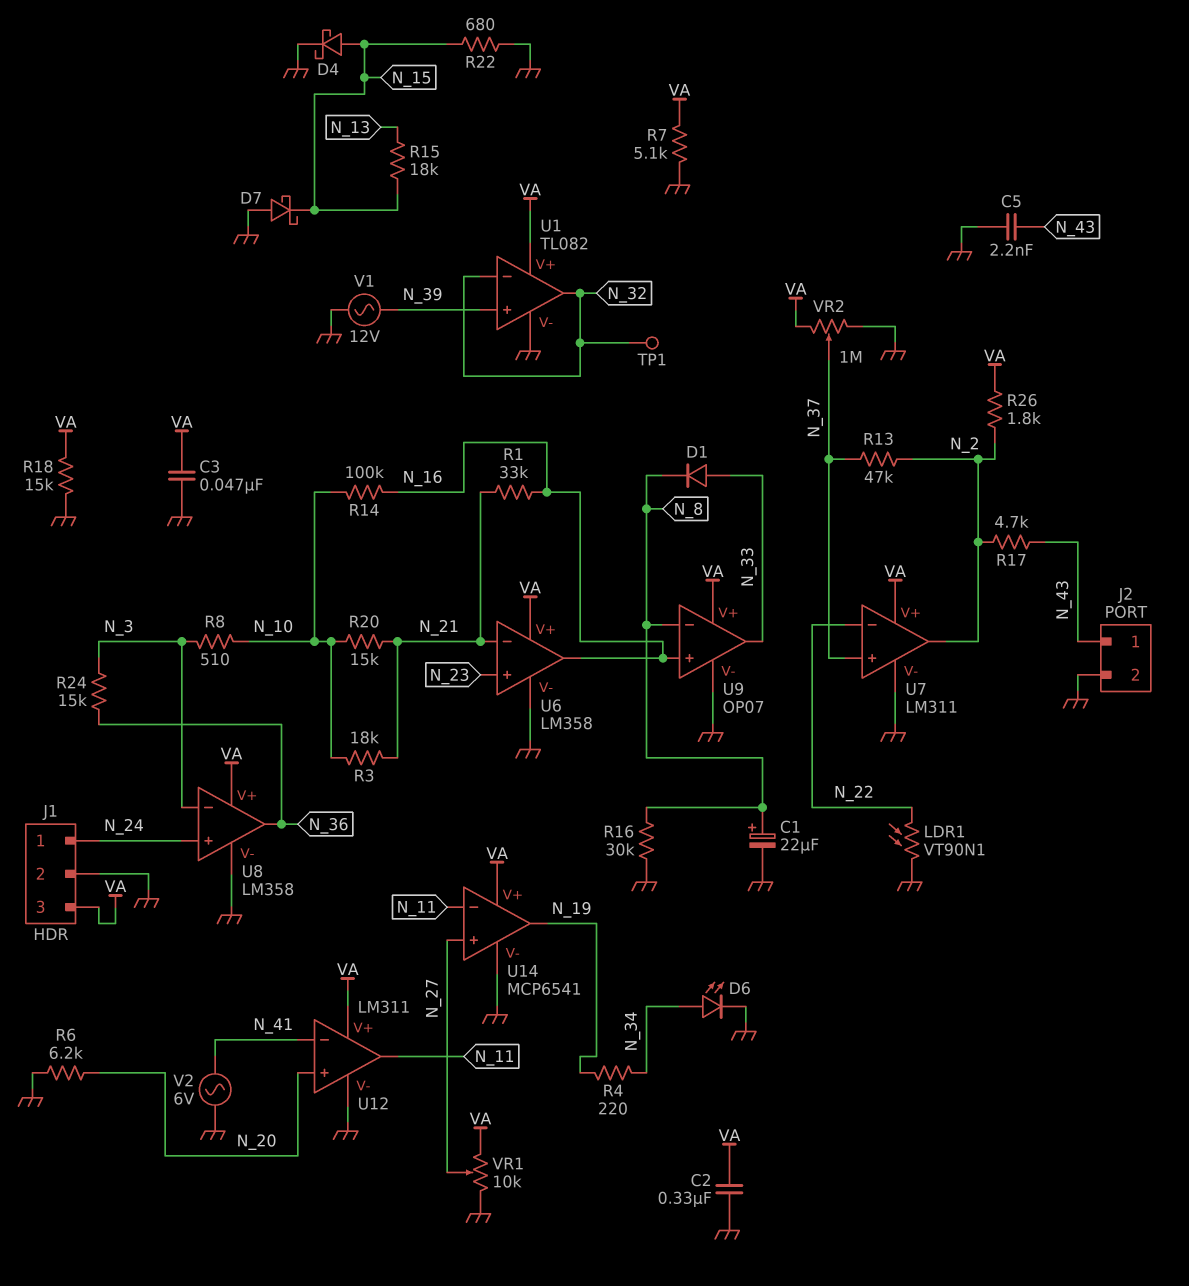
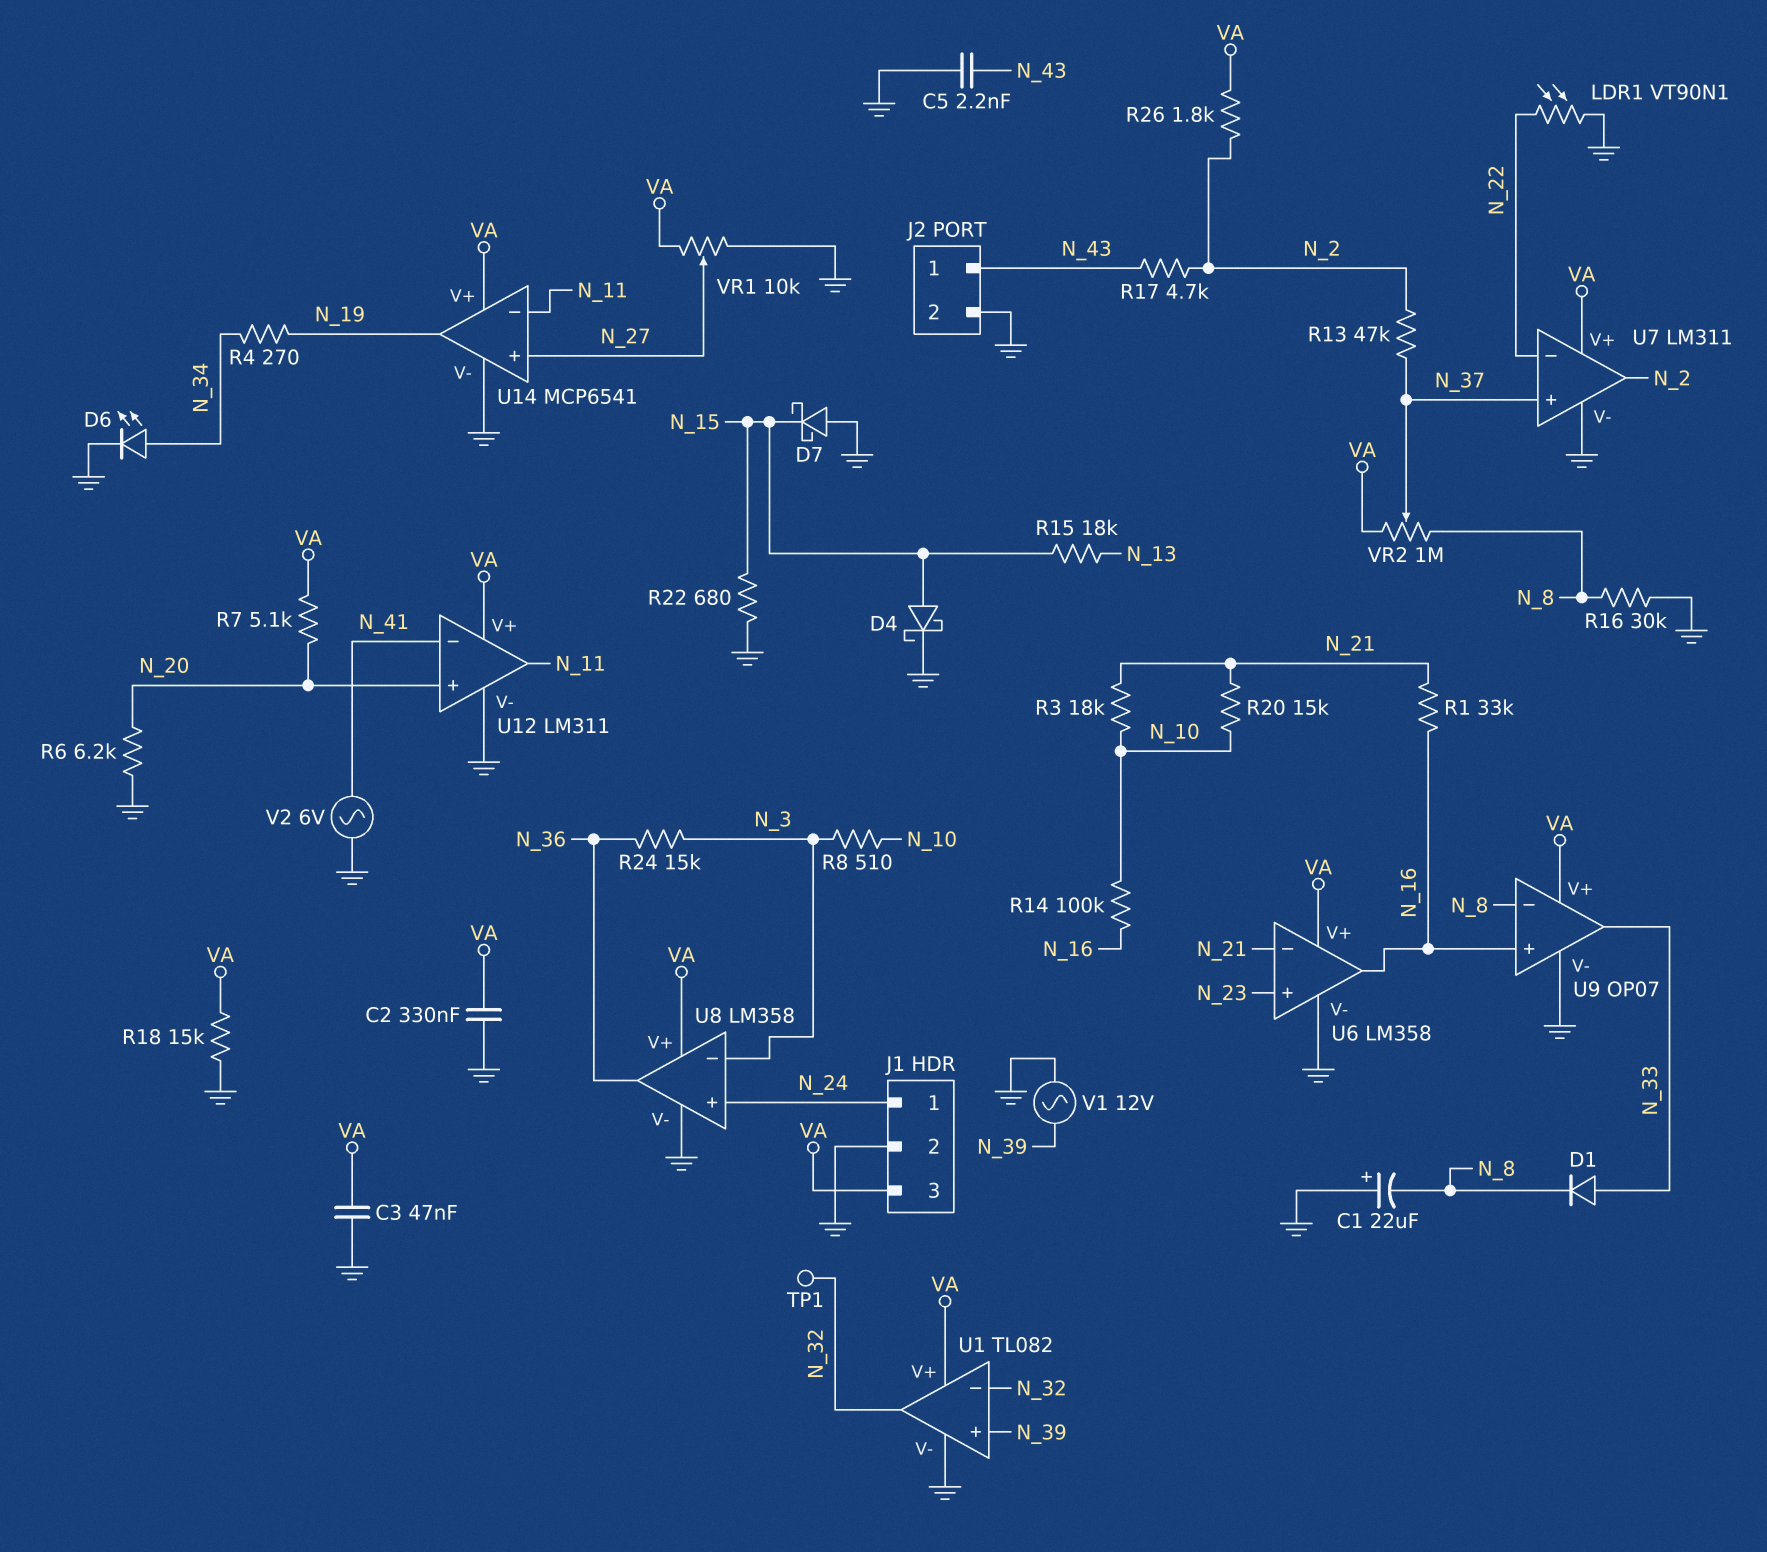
C1: 22uF (plus N_8, minus GND) -> 22uF (plus GND, minus N_8)
R4: 220 (N_19, N_34) -> 270 (N_19, N_34)
R7: 5.1k (GND, VA) -> 5.1k (N_20, VA)
VR2: 1M (GND, VA, wiper N_37) -> 1M (N_8, VA, wiper N_37)

